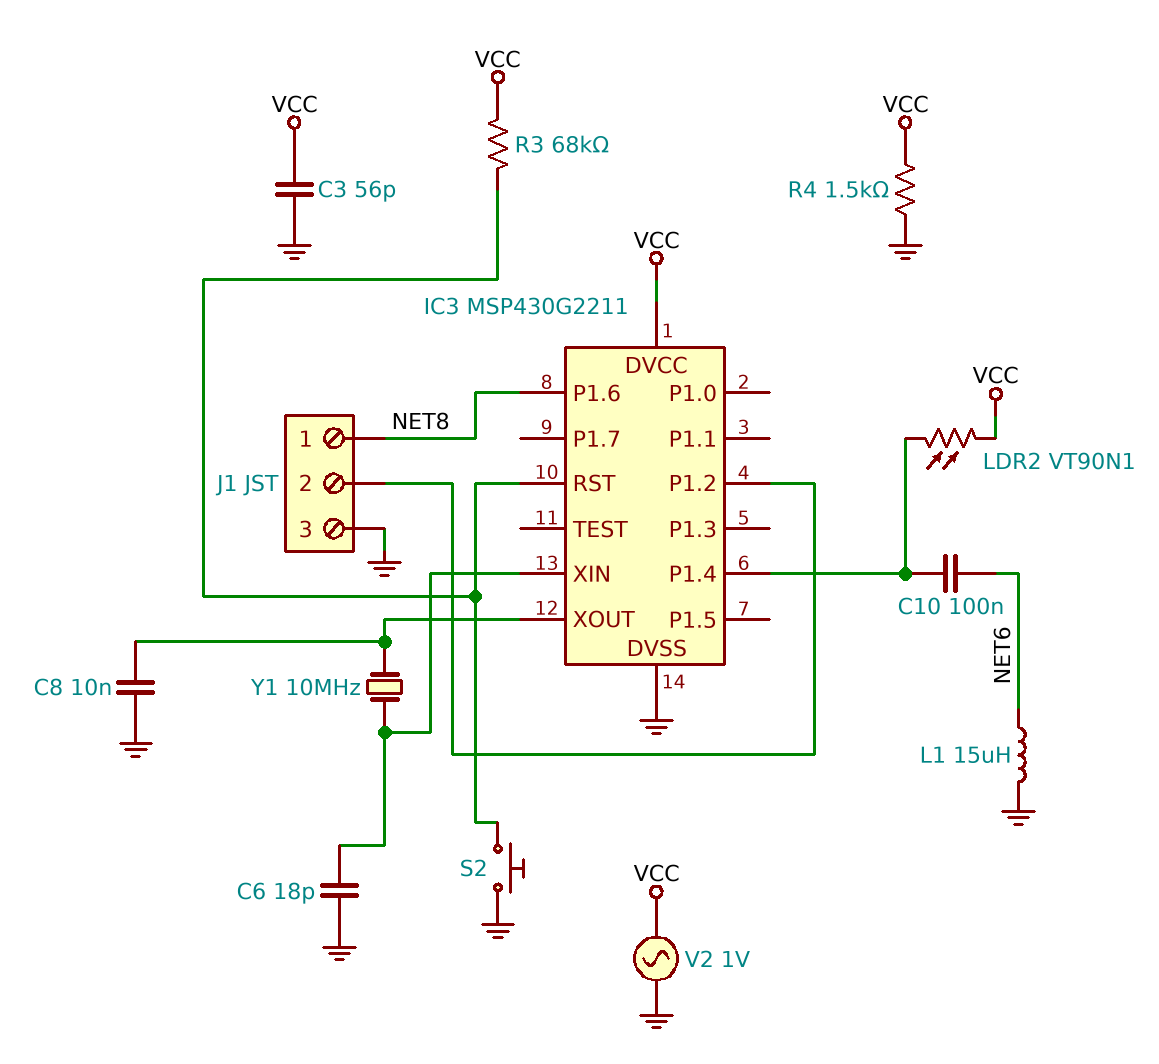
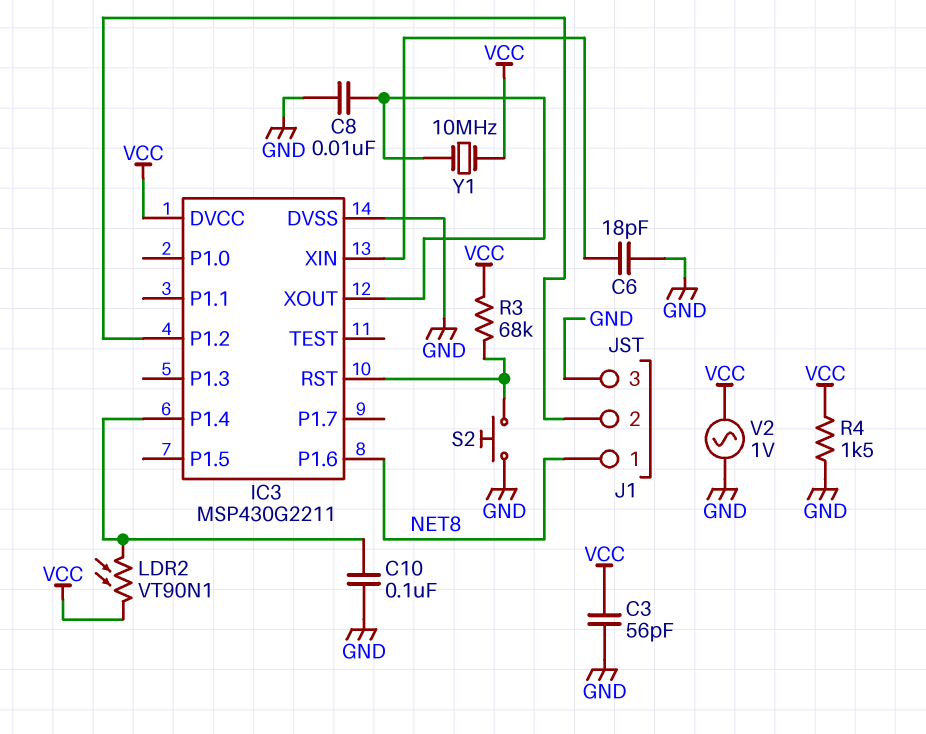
C10: 100nF (IC3/P1.4, NET6) -> 100nF (GND, IC3/P1.4)
L1: 15uH (GND, NET6) -> none
Y1: 10MHz (IC3/XIN, IC3/XOUT) -> 10MHz (IC3/XOUT, VCC)

